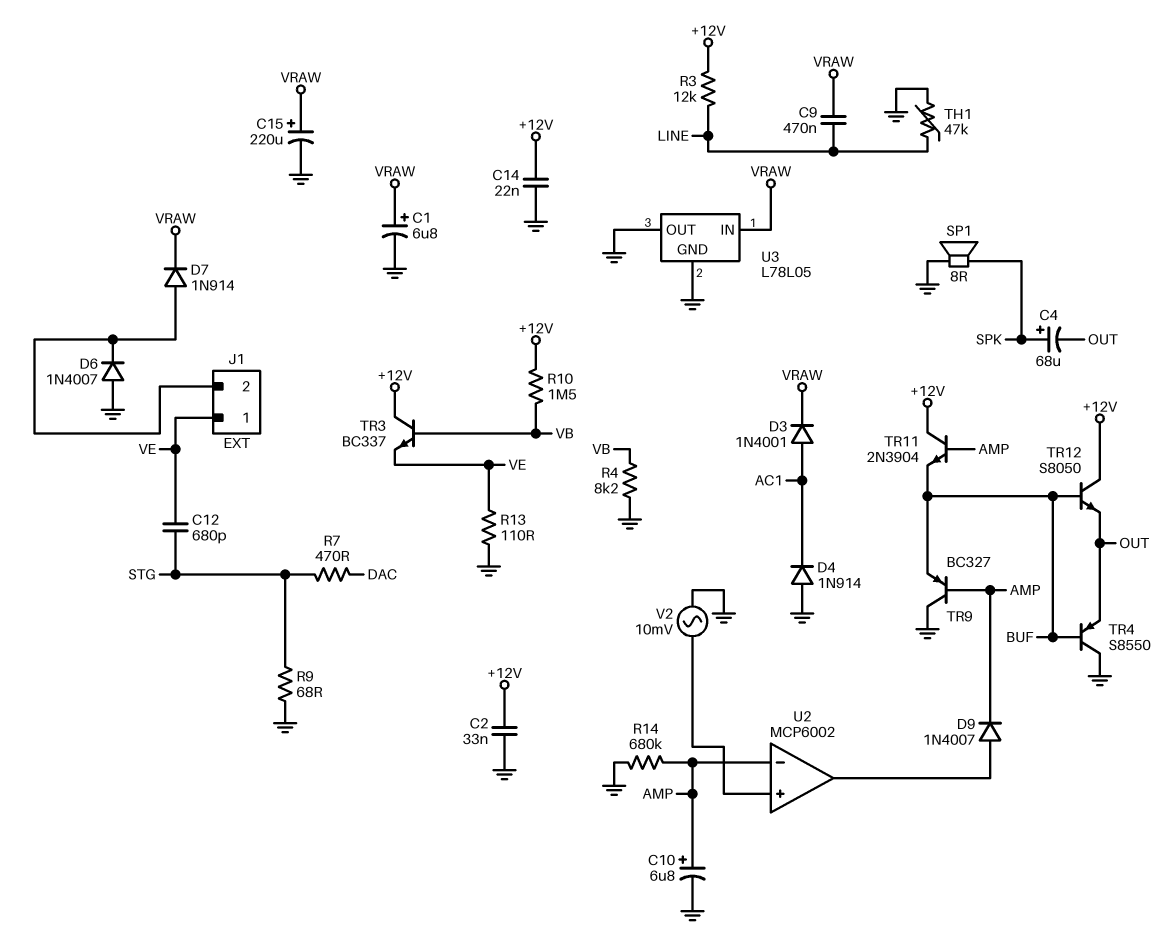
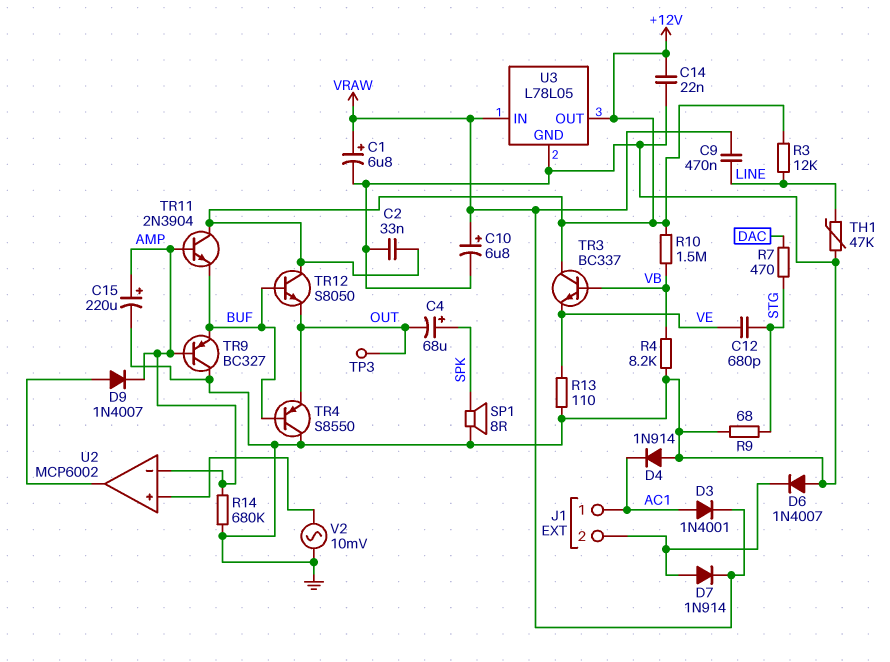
C10: 6.8uF (plus AMP, minus GND) -> 6.8uF (plus VRAW, minus GND)
C15: 220uF (plus VRAW, minus GND) -> 220uF (plus AMP, minus GND)
J1 pin 1: VE -> AC1
TP3: none -> test point (OUT)
U3 pin OUT: GND -> +12V

